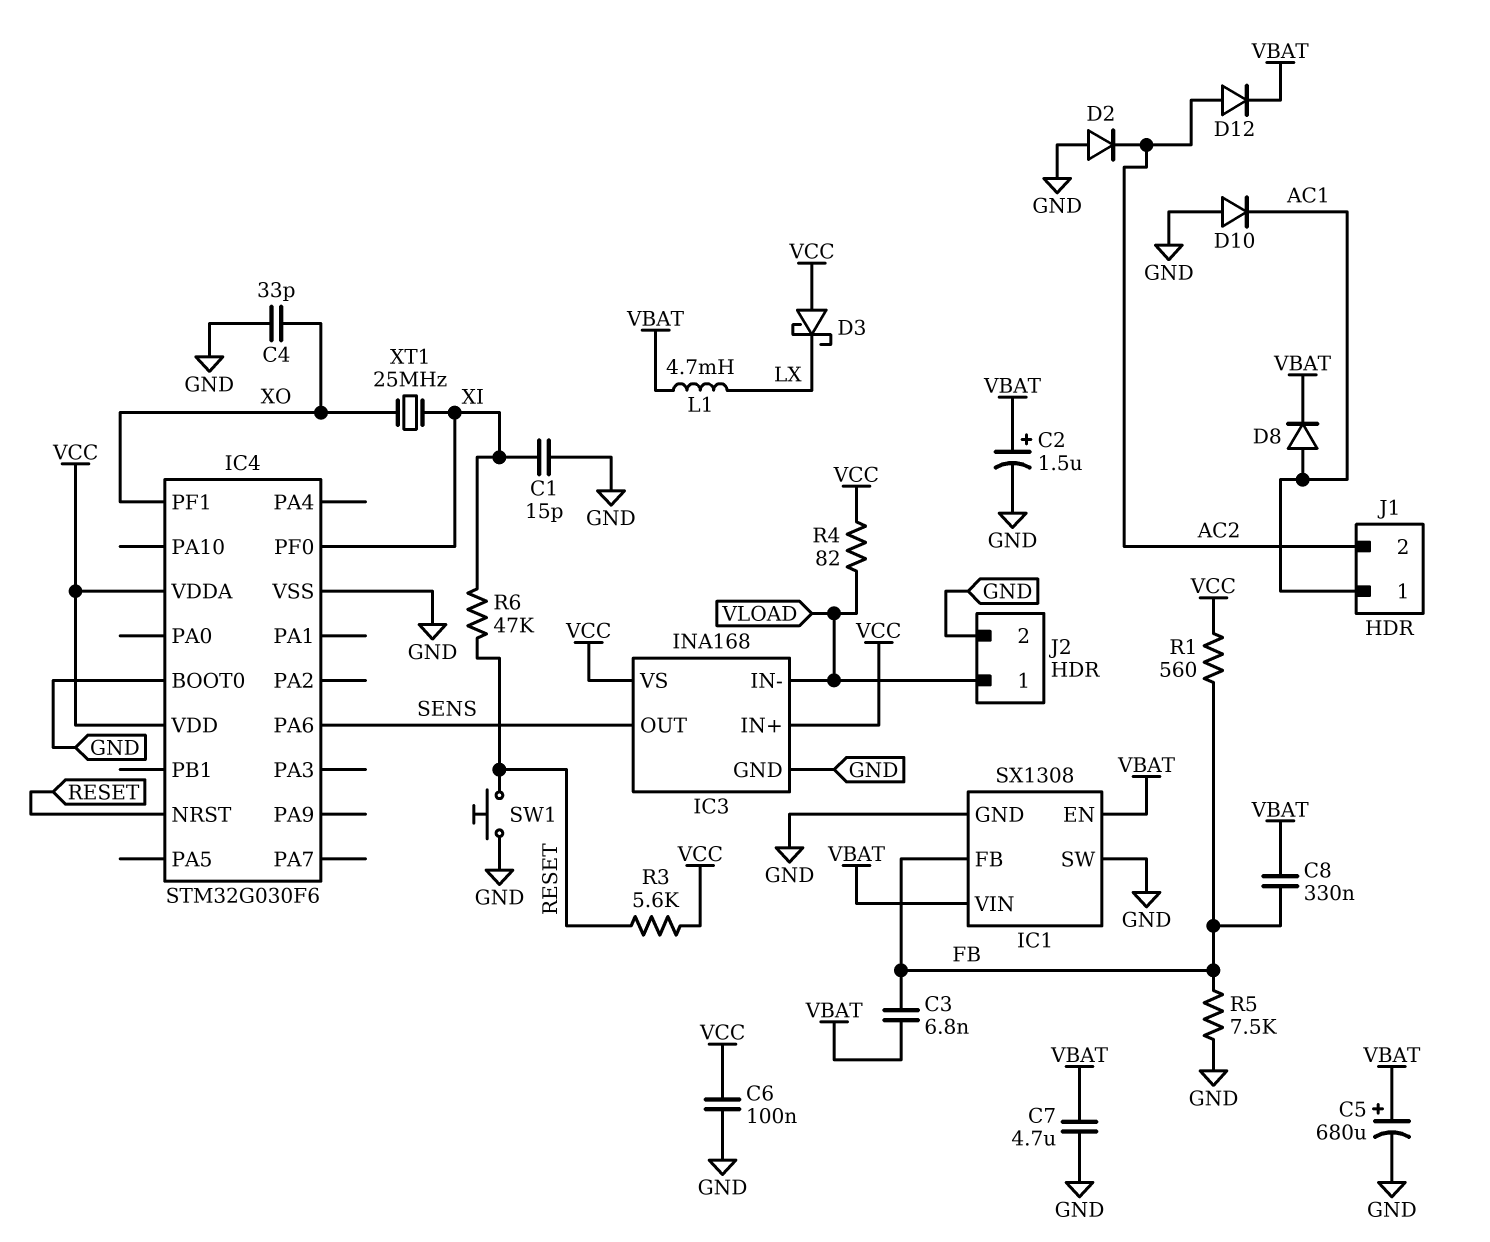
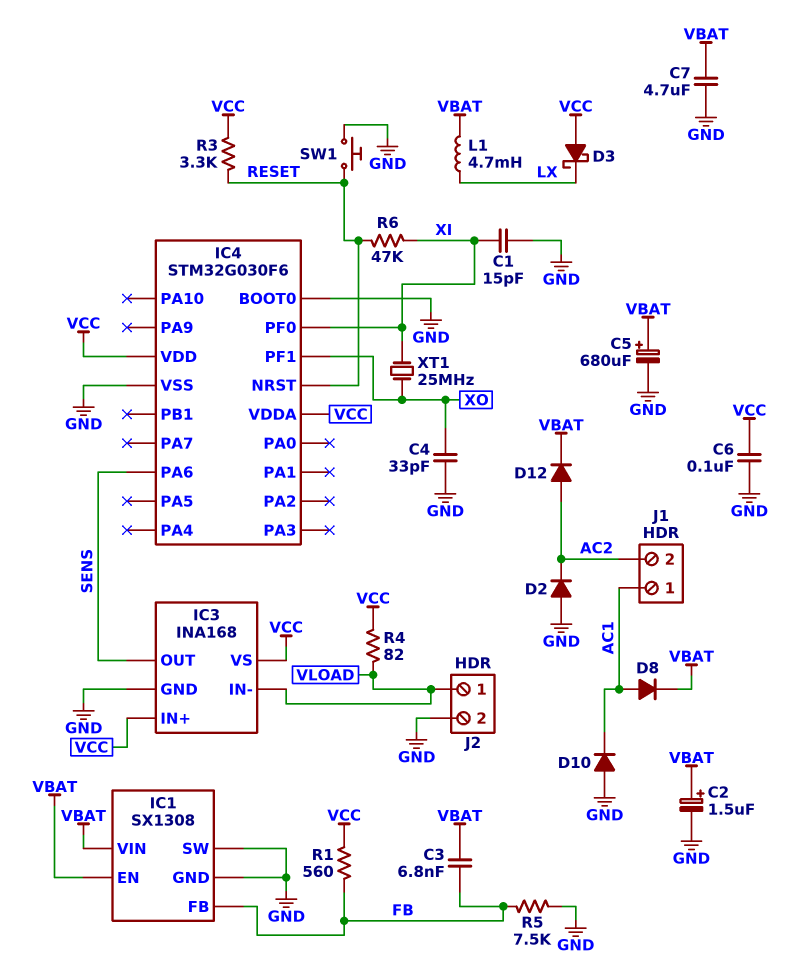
C8: 330nF (FB, VBAT) -> none
R3: 5.6k (RESET, VCC) -> 3.3k (RESET, VCC)

